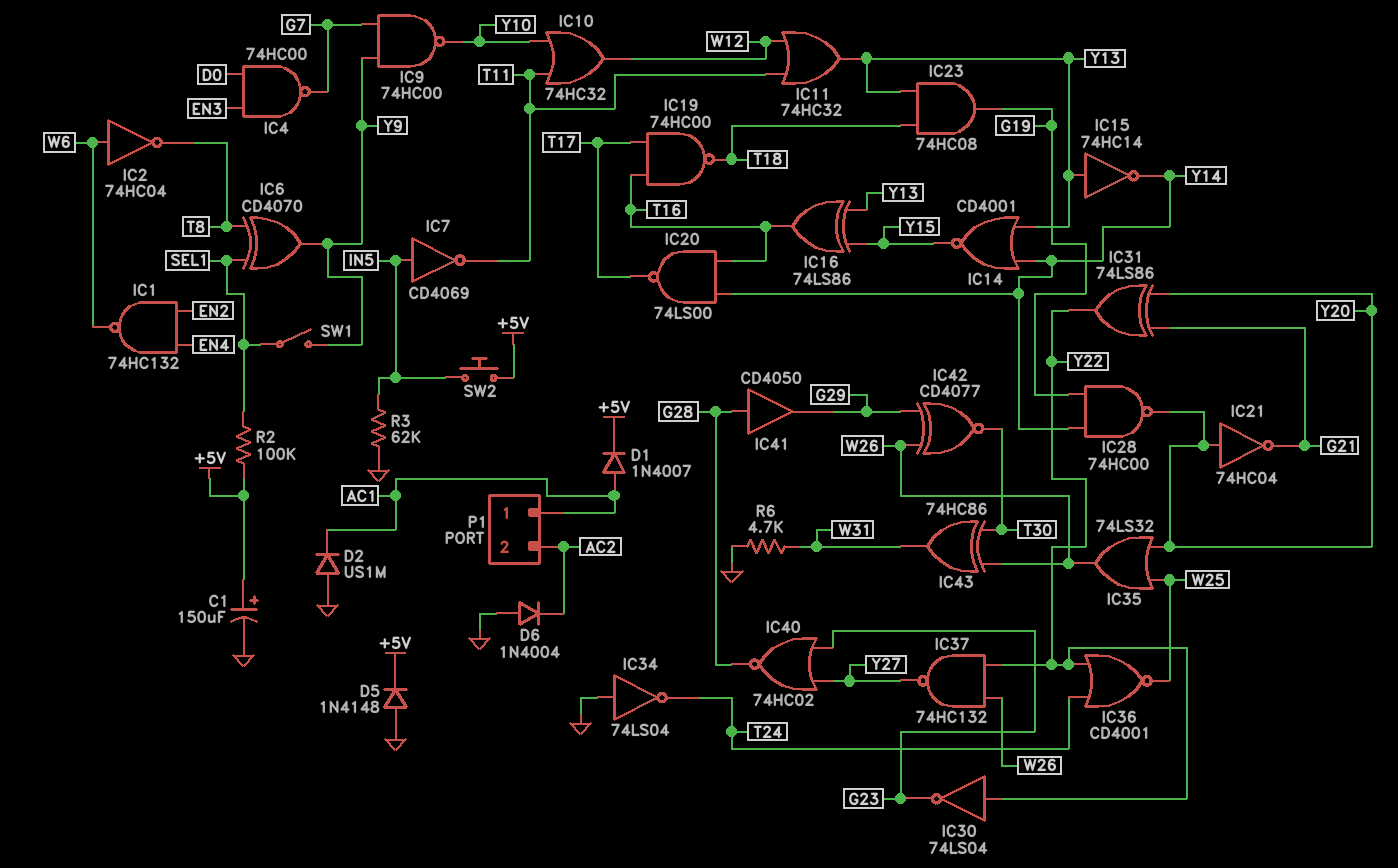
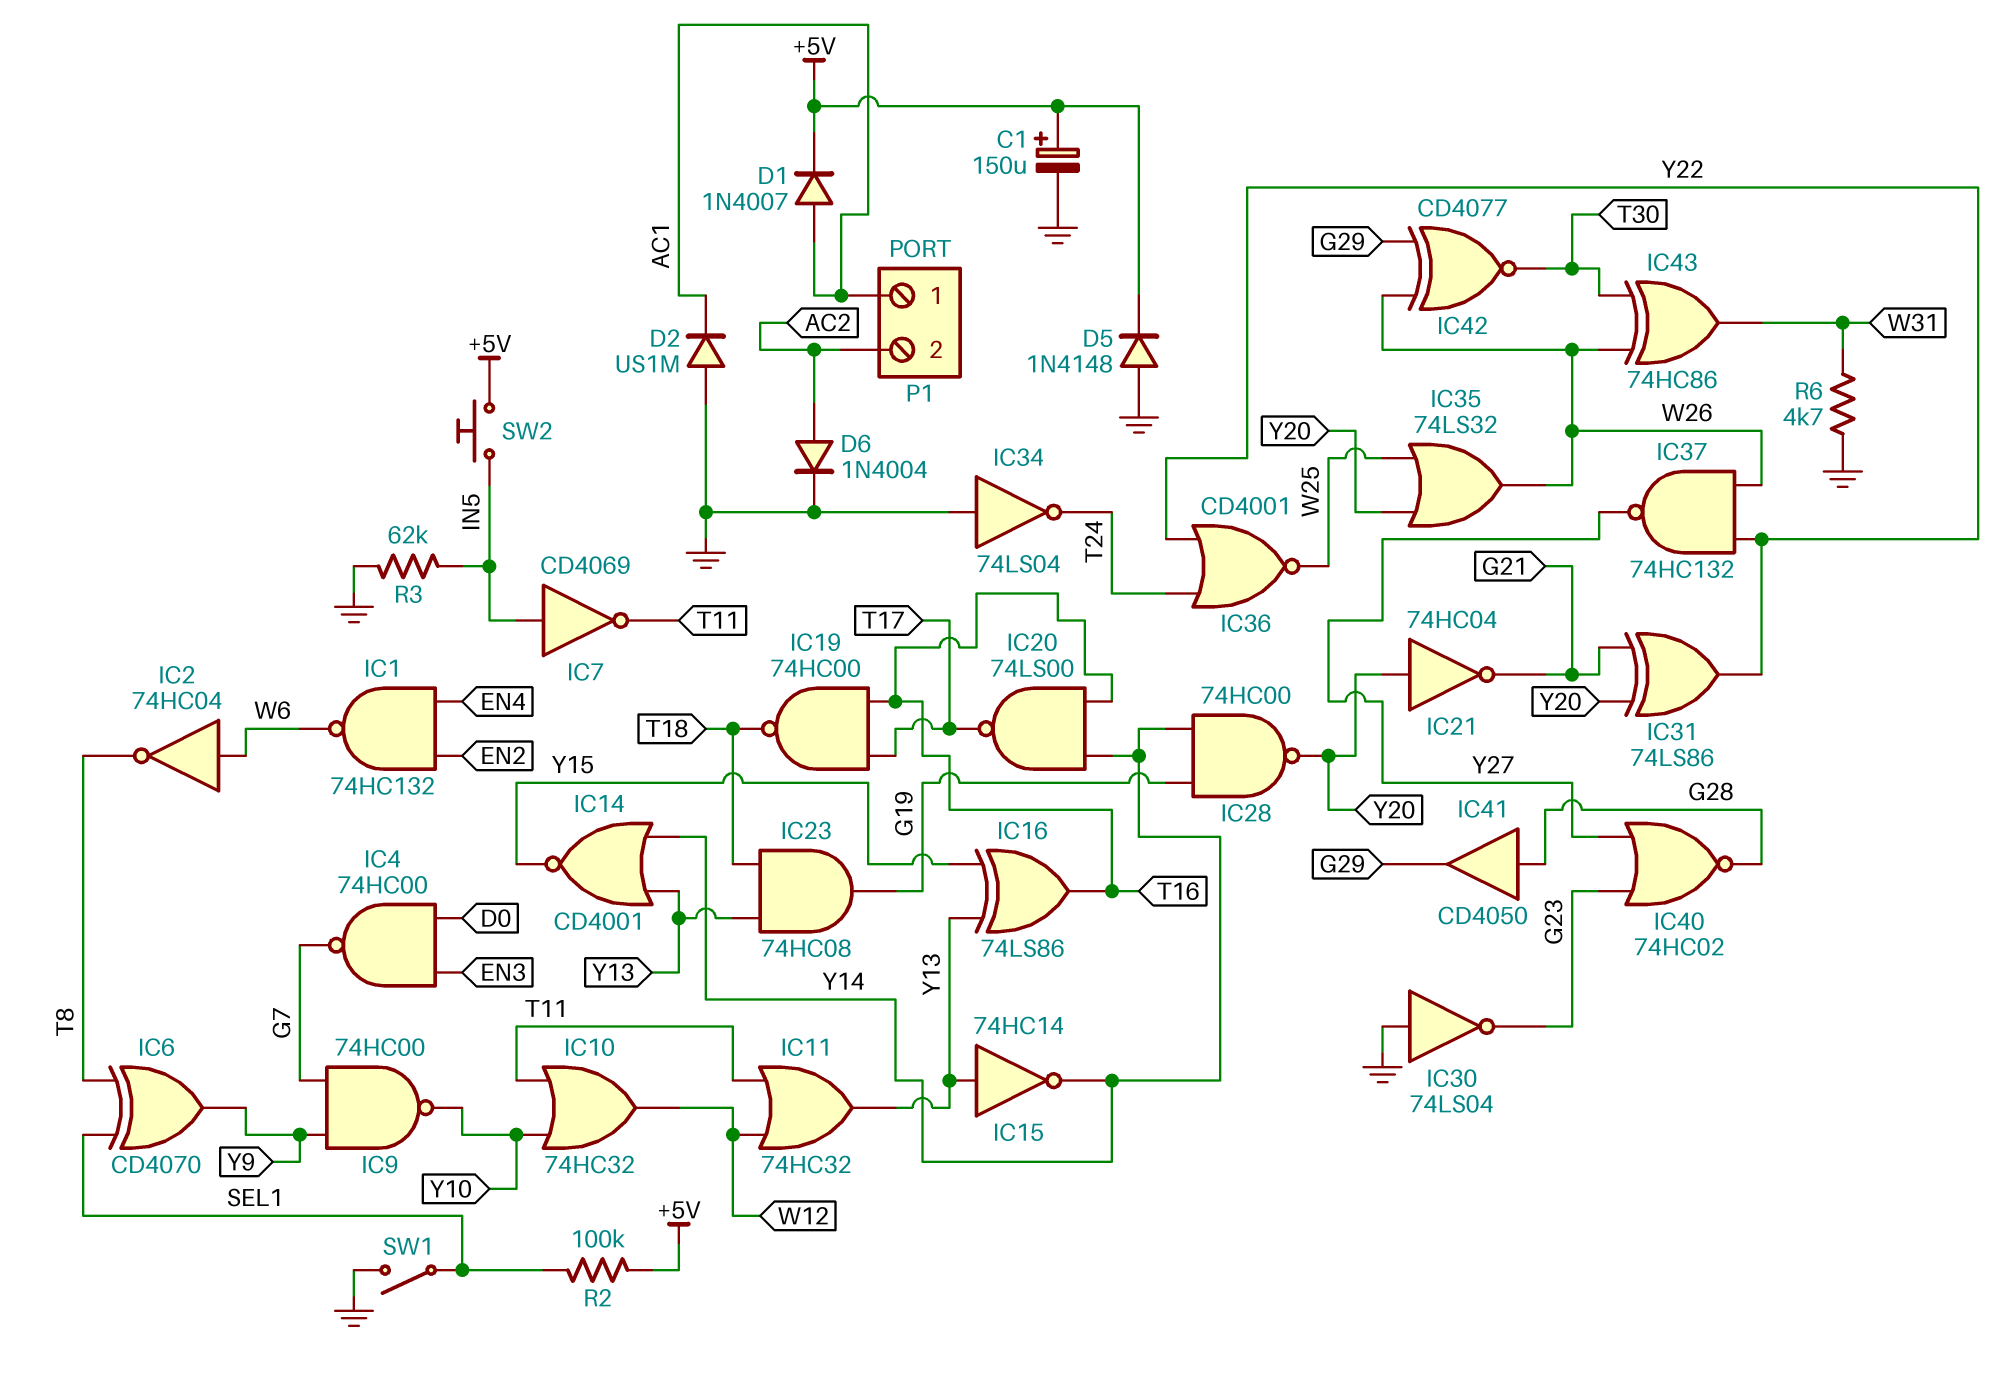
D6: diode 1N4004 (A GND, K AC2) -> diode 1N4004 (A AC2, K GND)
IC30: NOT 74LS04 (in Y22, out G23) -> NOT 74LS04 (in GND, out G23)
SW1: switch (SEL1, Y9) -> switch (GND, SEL1)

